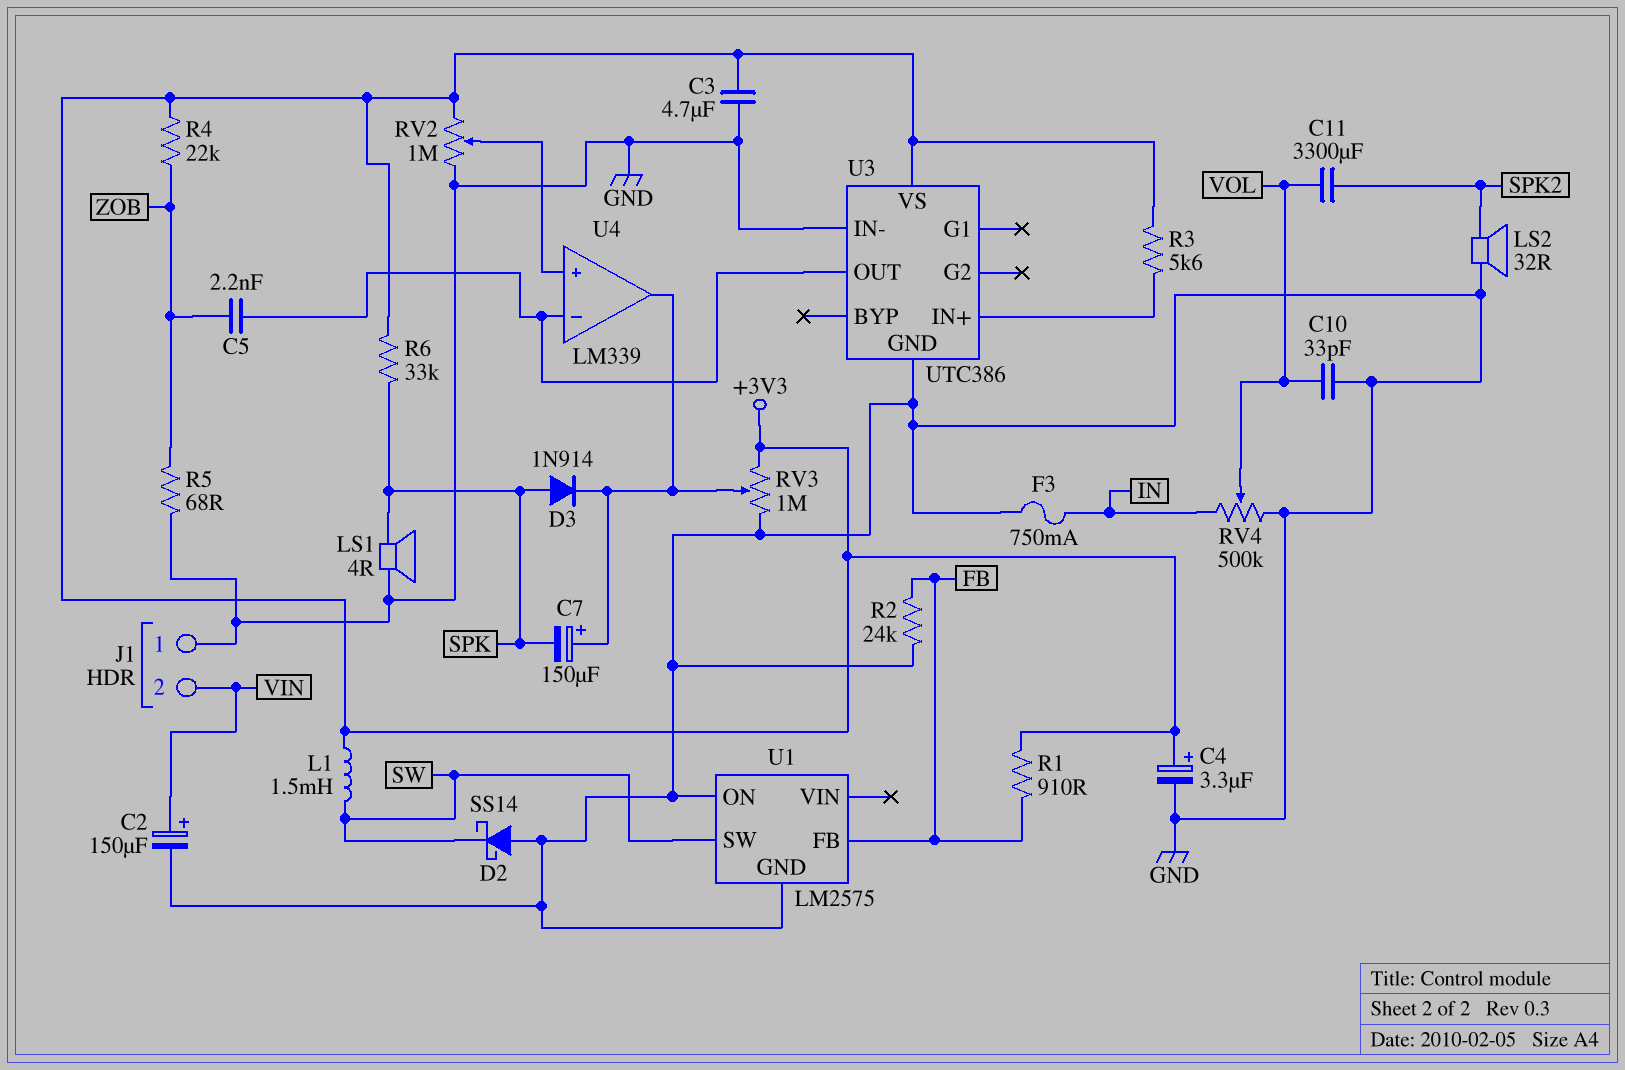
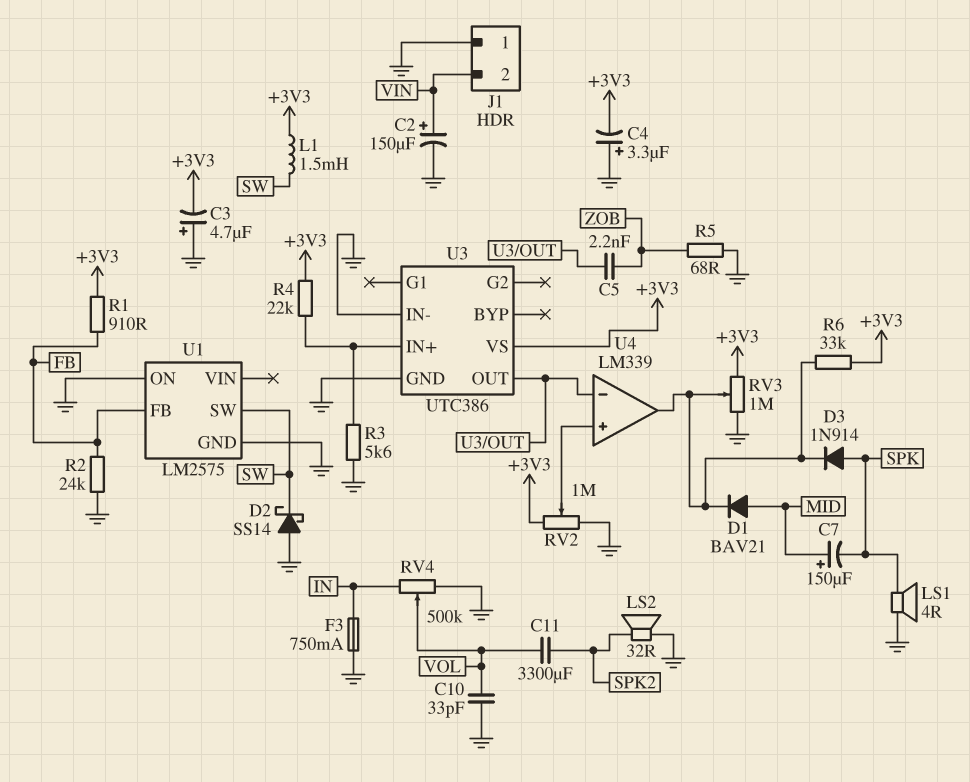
C3: 4.7uF (+3V3, GND) -> 4.7uF (plus GND, minus +3V3)
C4: 3.3uF (plus +3V3, minus GND) -> 3.3uF (plus GND, minus +3V3)
C7: 150uF (plus U4/out, minus SPK) -> 150uF (plus MID, minus SPK)
D1: none -> diode BAV21 (A MID, K U4/out)
R3: 5.6k (+3V3, U3/IN+) -> 5.6k (GND, U3/IN+)
R4: 22k (+3V3, ZOB) -> 22k (+3V3, U3/IN+)
R6: 33k (+3V3, SPK) -> 33k (+3V3, U4/out)

